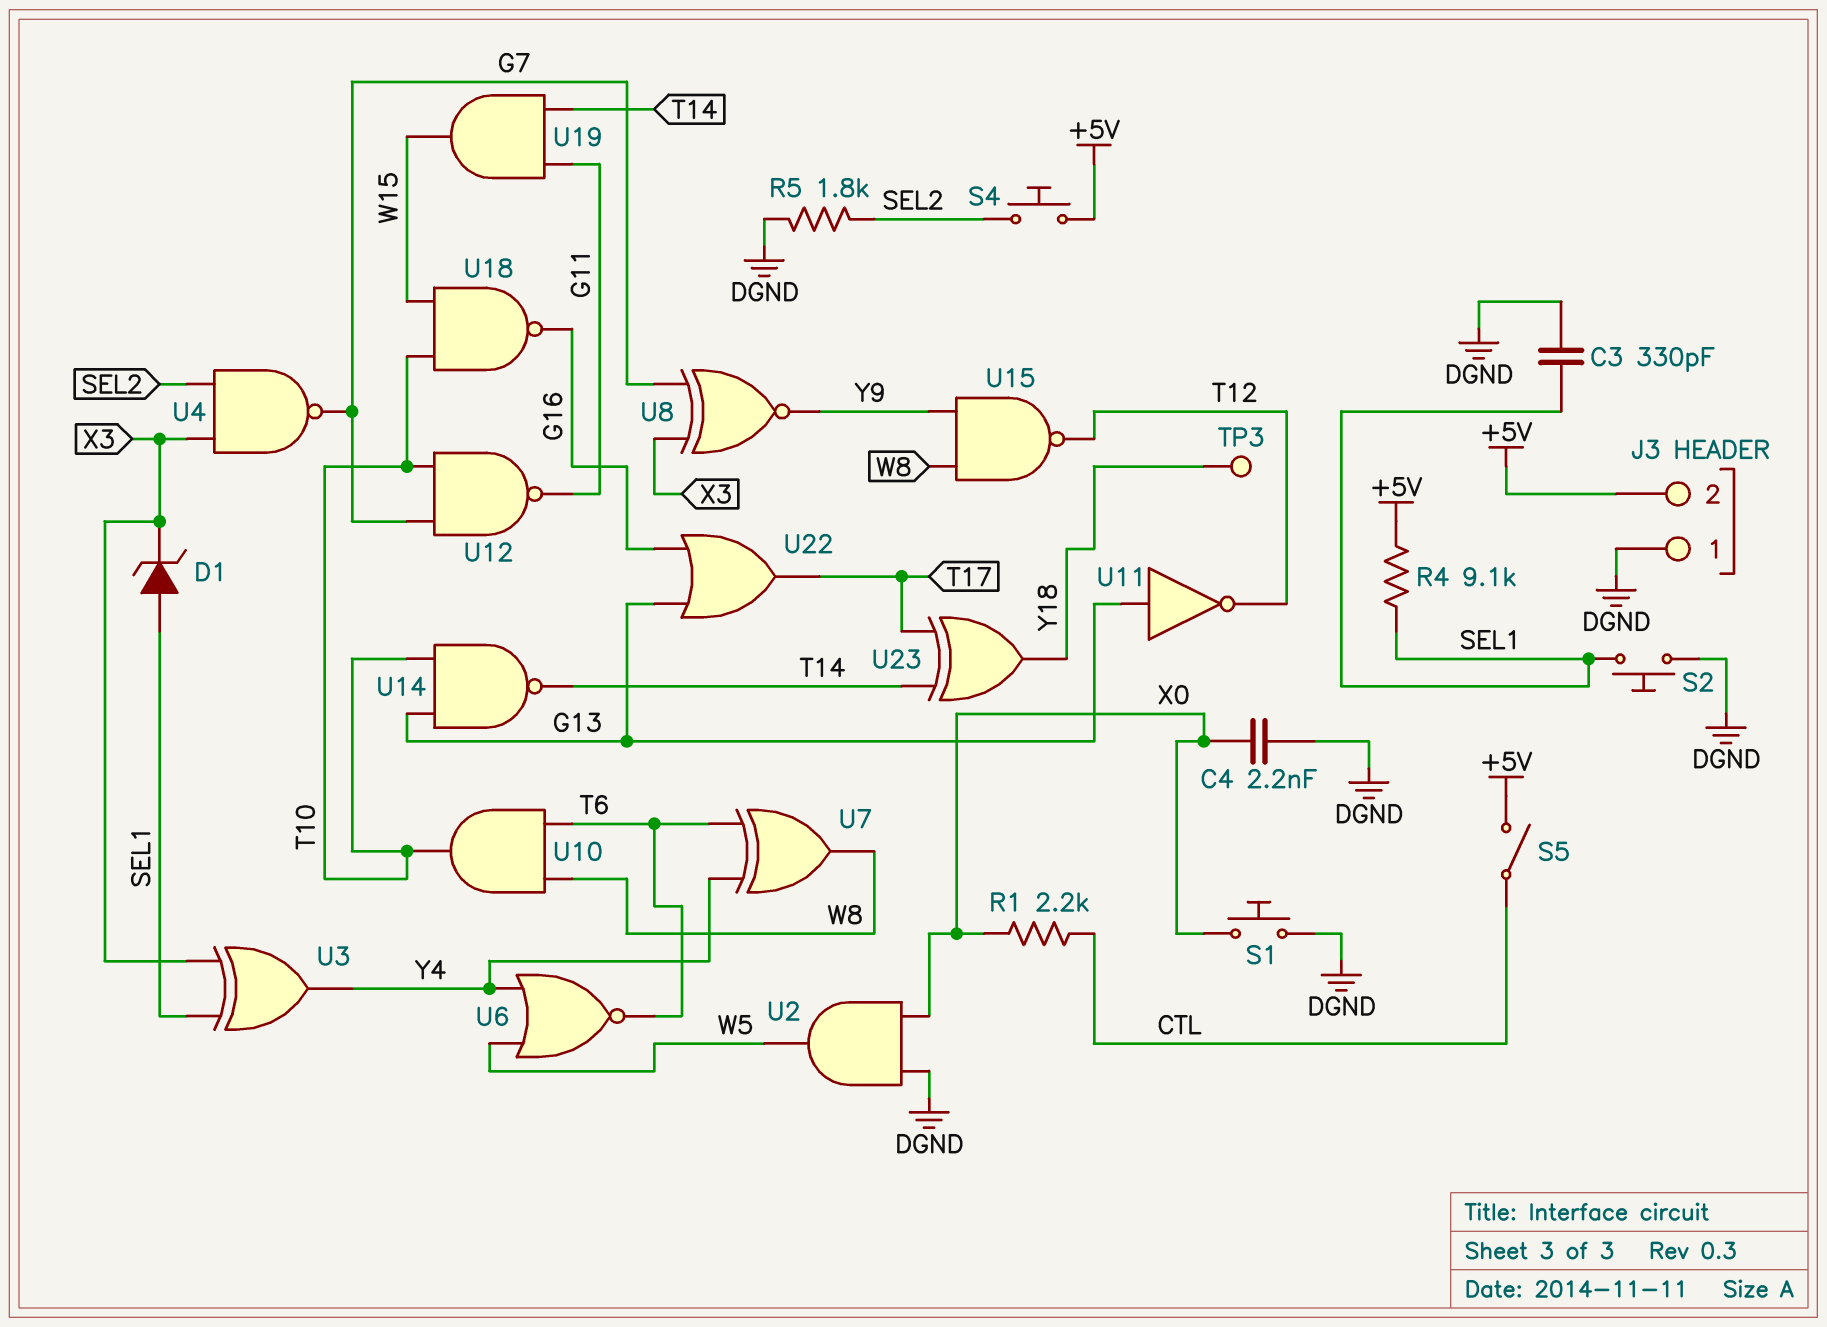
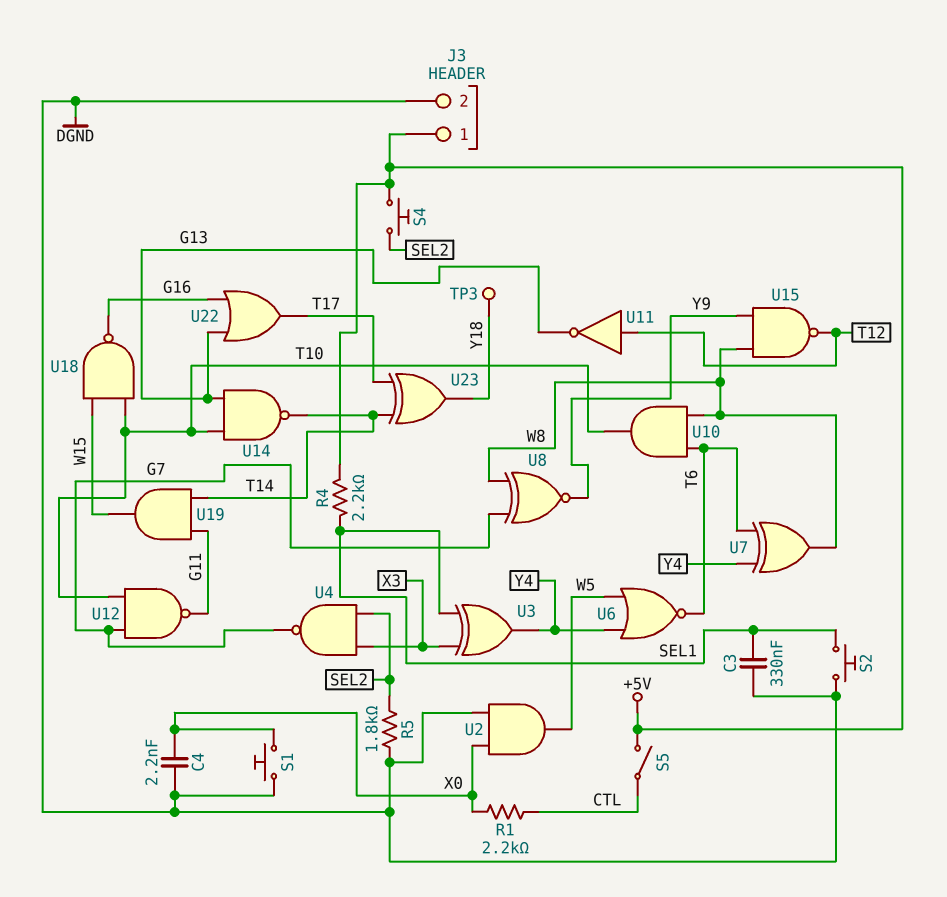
C3: 330pF (DGND, SEL1) -> 330nF (DGND, SEL1)
D1: zener (A SEL1, K X3) -> none
J3 pin 1: DGND -> +5V
J3 pin 2: +5V -> DGND
R4: 9.1k (+5V, SEL1) -> 2.2k (+5V, SEL1)
U8: XNOR (in G7, in X3, out Y9) -> XNOR (in G7, in W8, out Y9)
U11: NOT (in G13, out T12) -> NOT (in T12, out G13)

